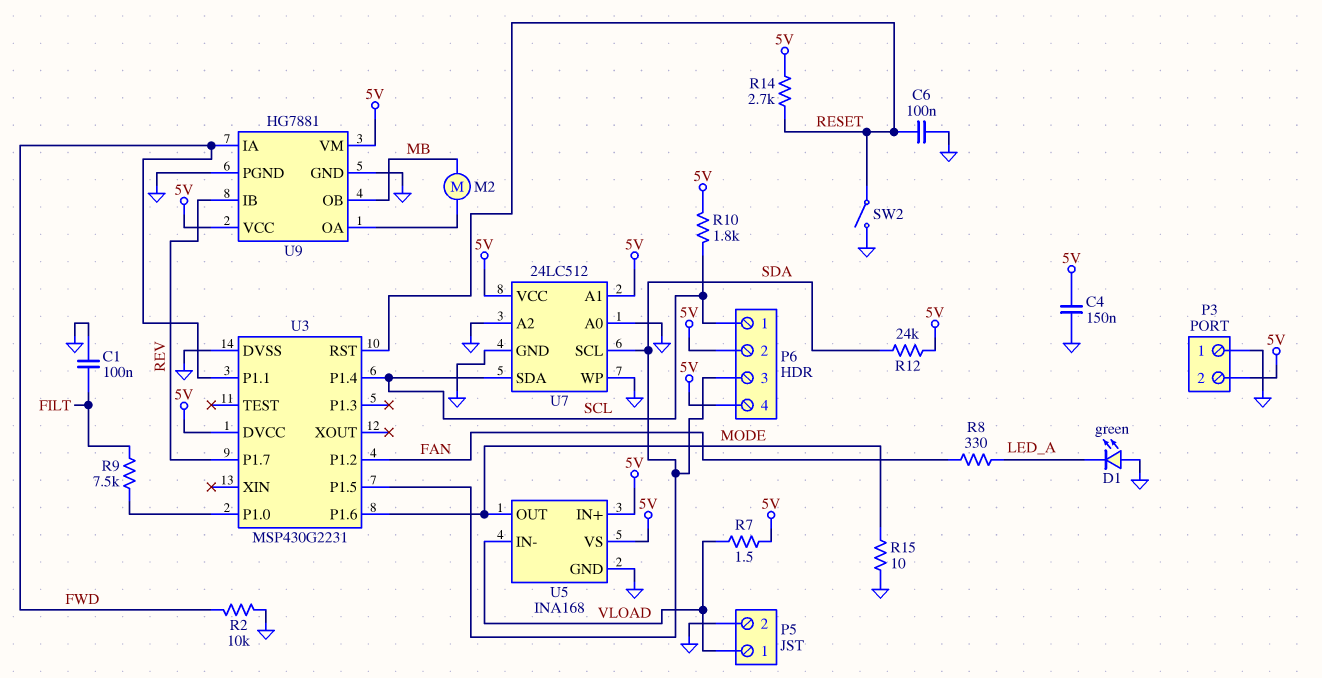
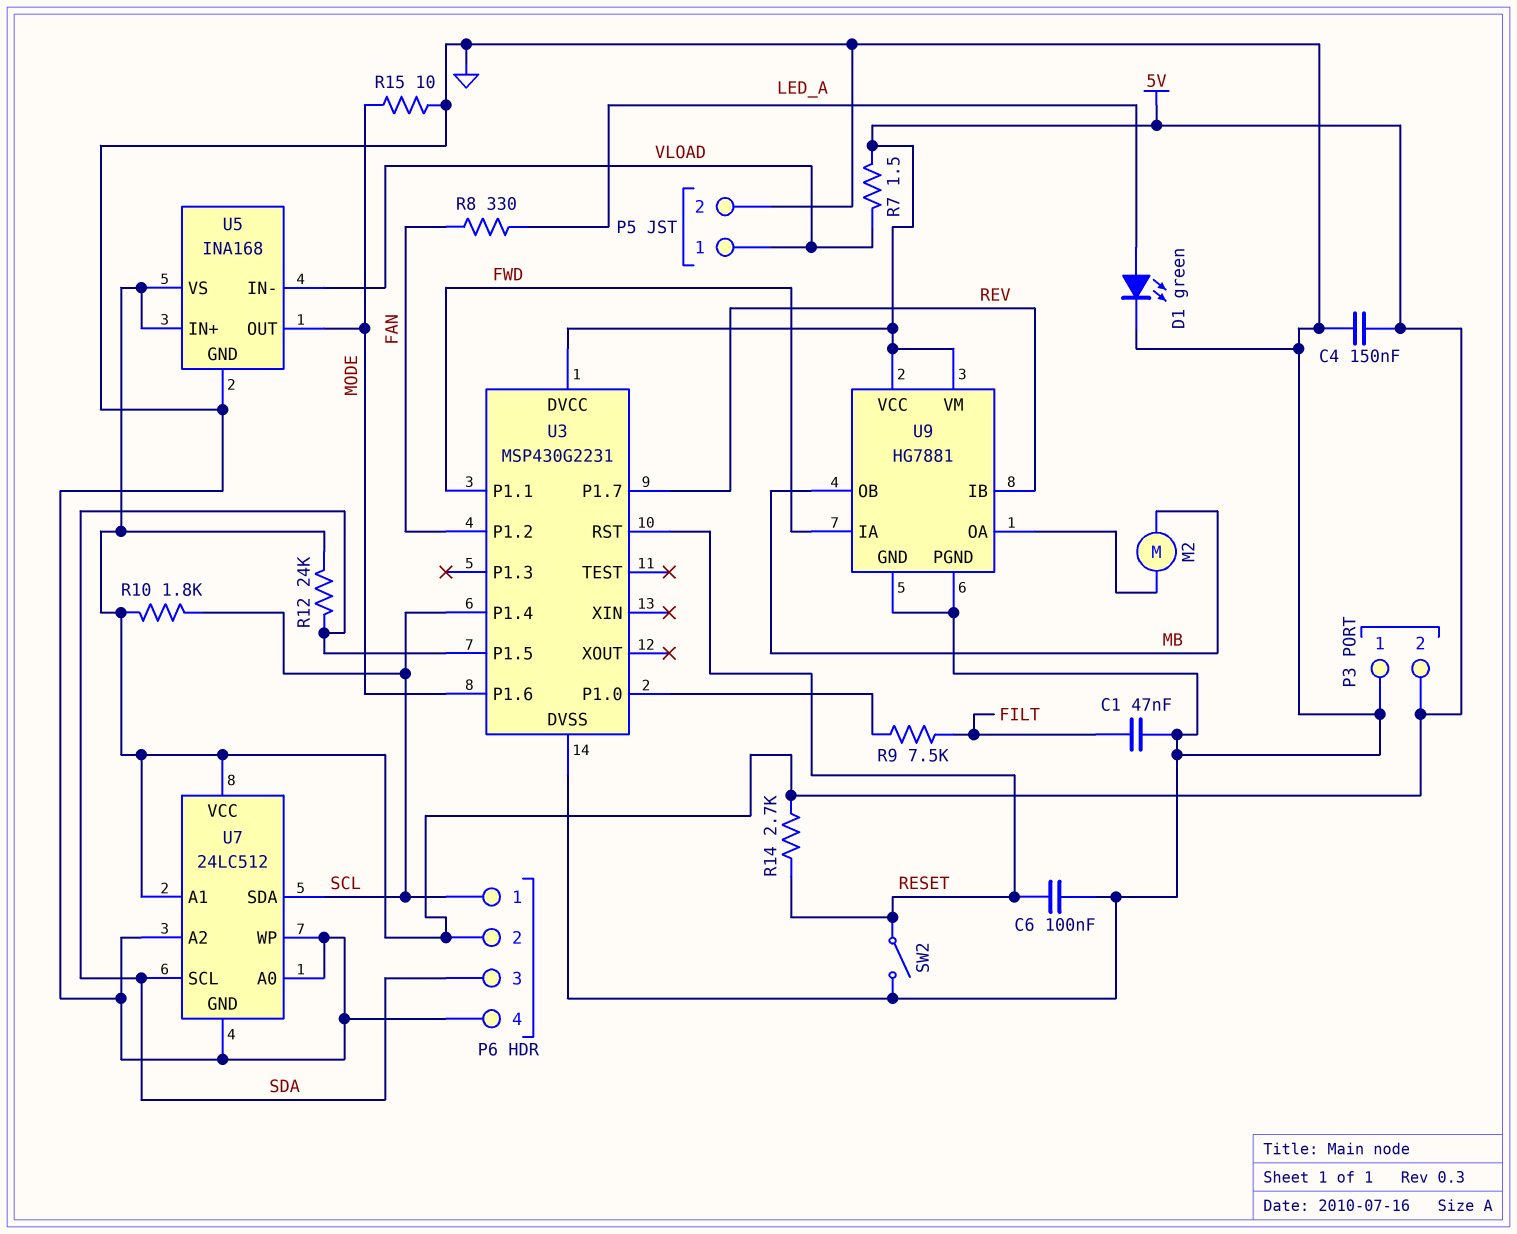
C1: 100nF (FILT, GND) -> 47nF (FILT, GND)
D1: LED green (A GND, K LED_A) -> LED green (A LED_A, K GND)
P6 pin 4: 5V -> GND
R2: 10k (FWD, GND) -> none

